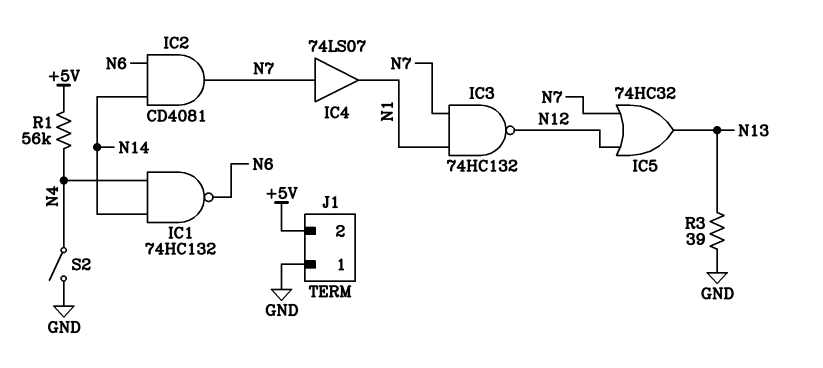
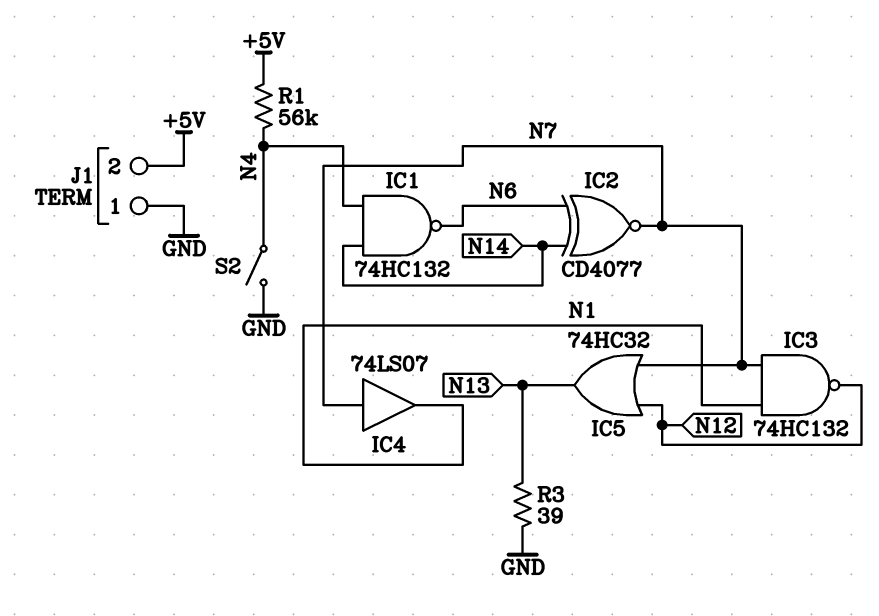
IC2: AND CD4081 (in N6, in N14, out N7) -> XNOR CD4077 (in N6, in N14, out N7)

